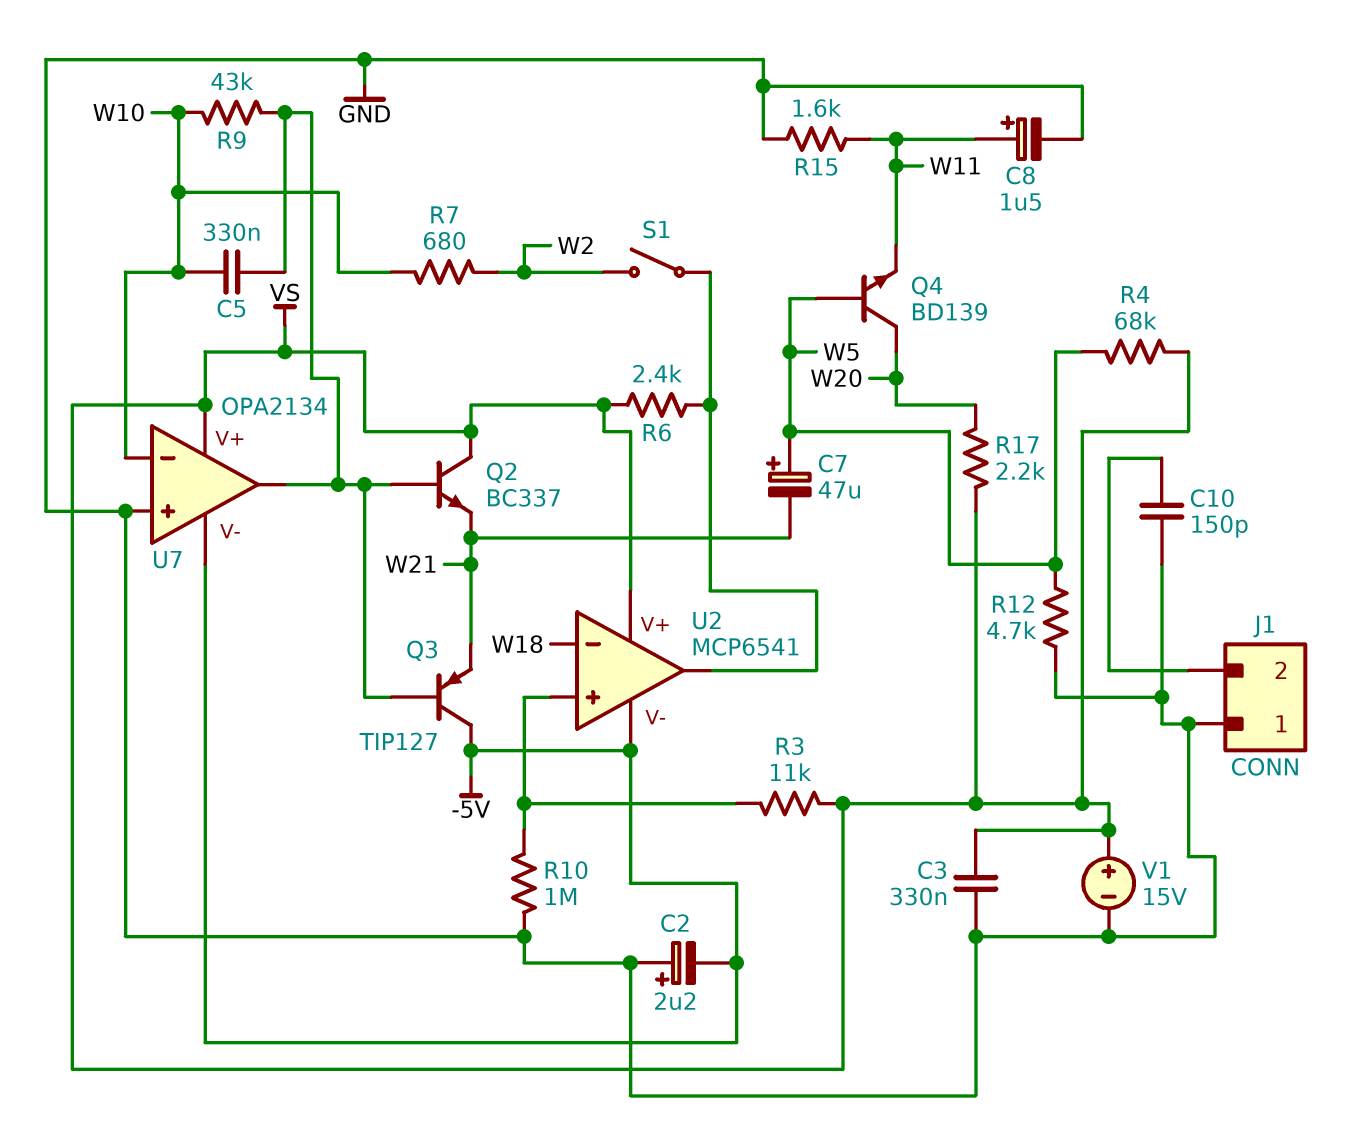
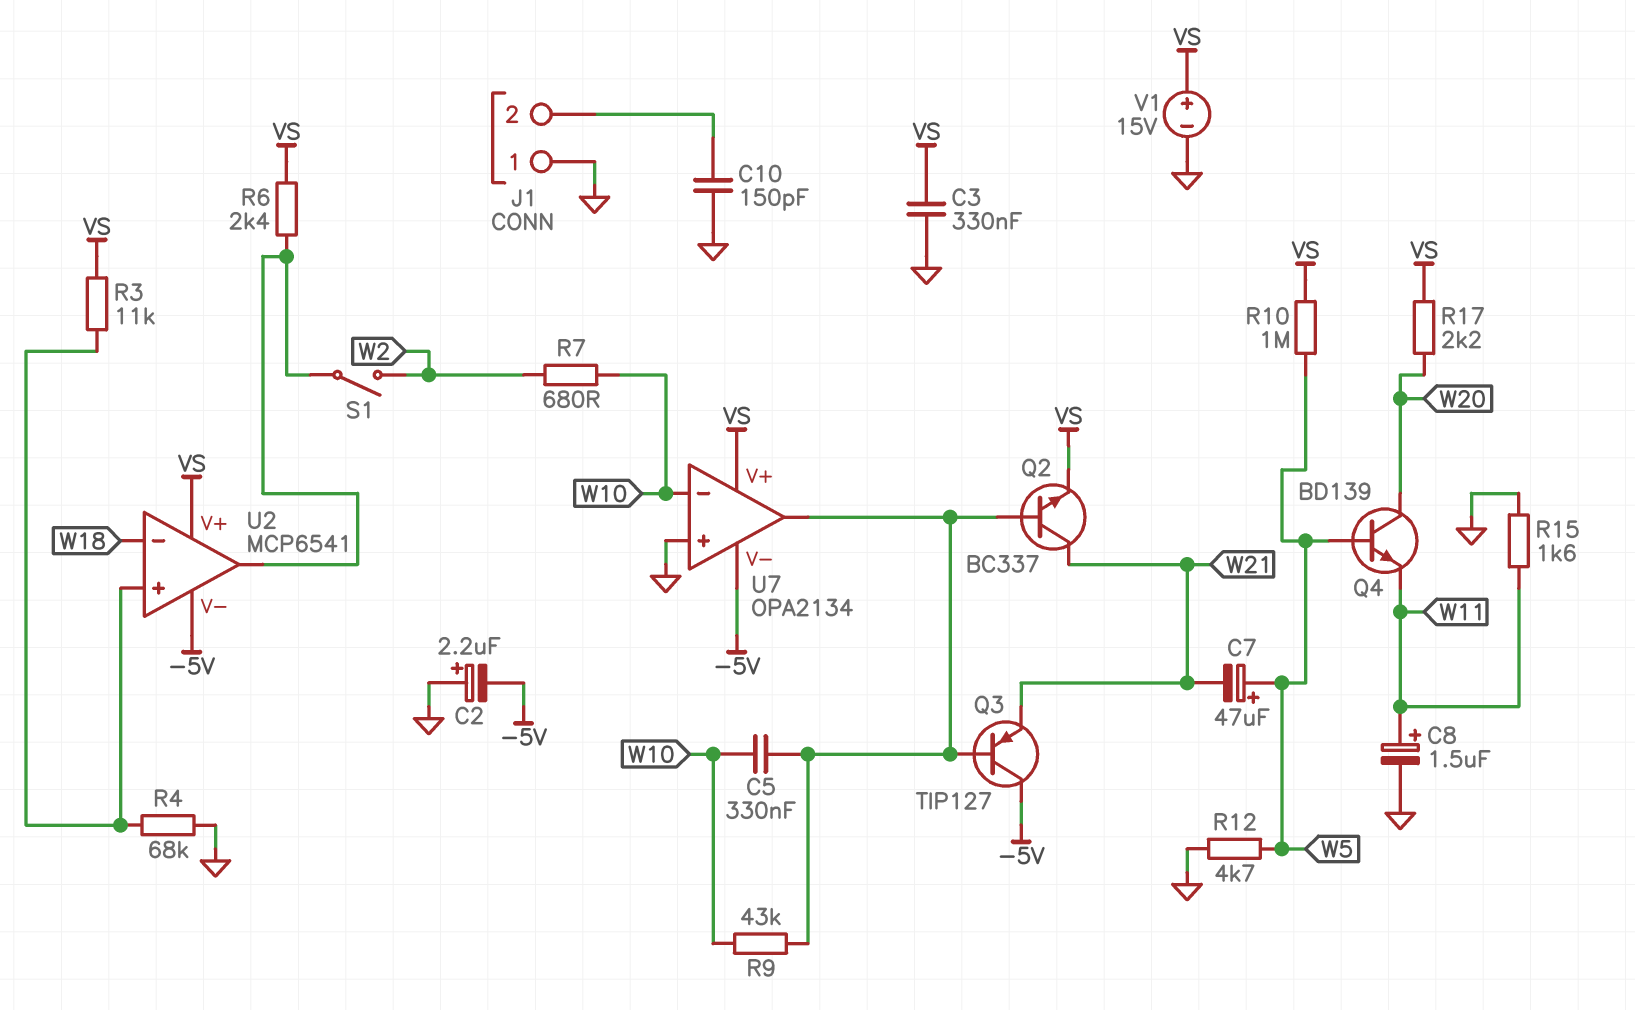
Q2: NPN BC337 (B U7/out, C VS, E W21) -> NPN BC337 (B U7/out, C W21, E VS)
R4: 68k (VS, W5) -> 68k (GND, U2/in+)
R10: 1M (GND, U2/in+) -> 1M (VS, W5)

